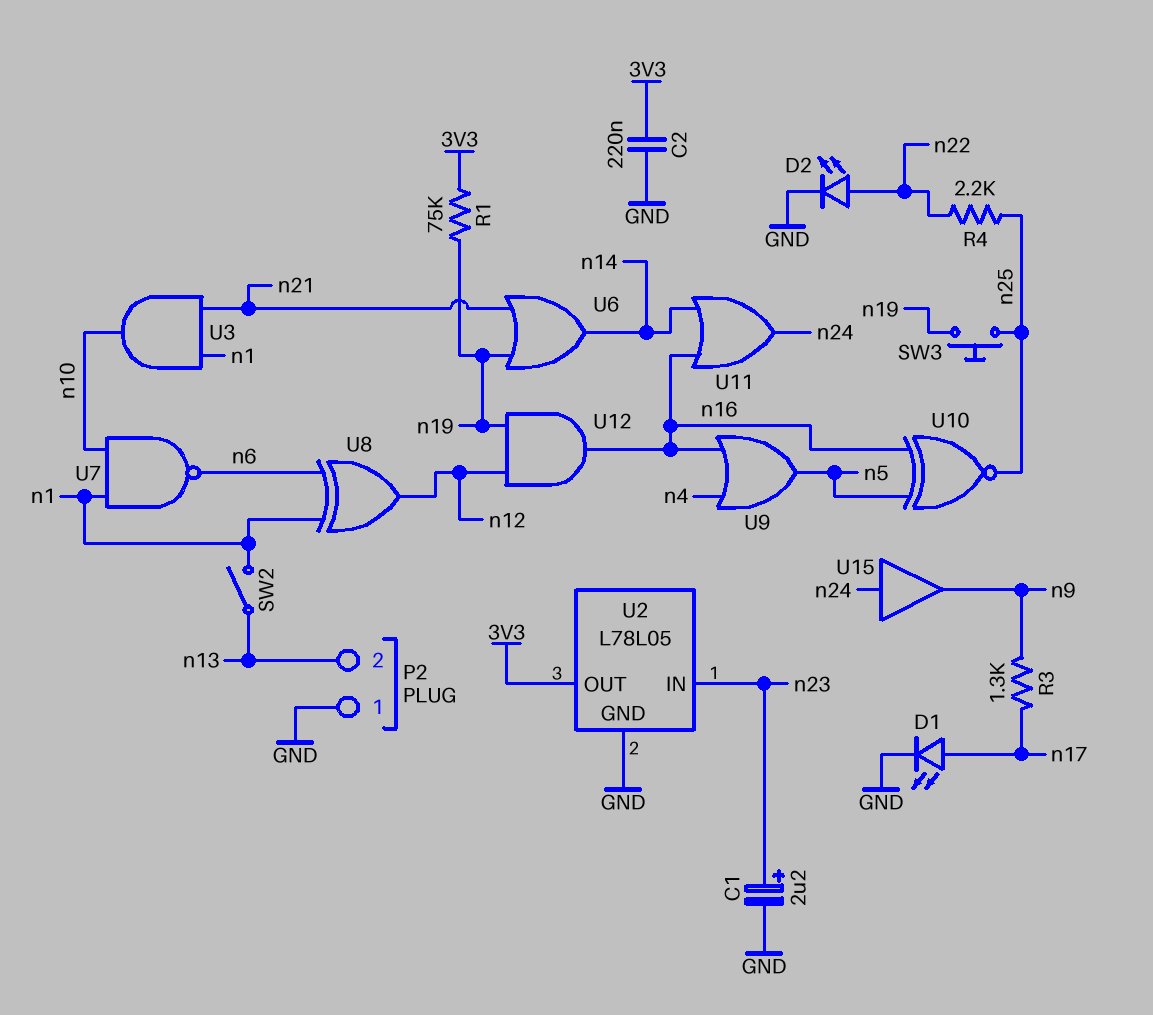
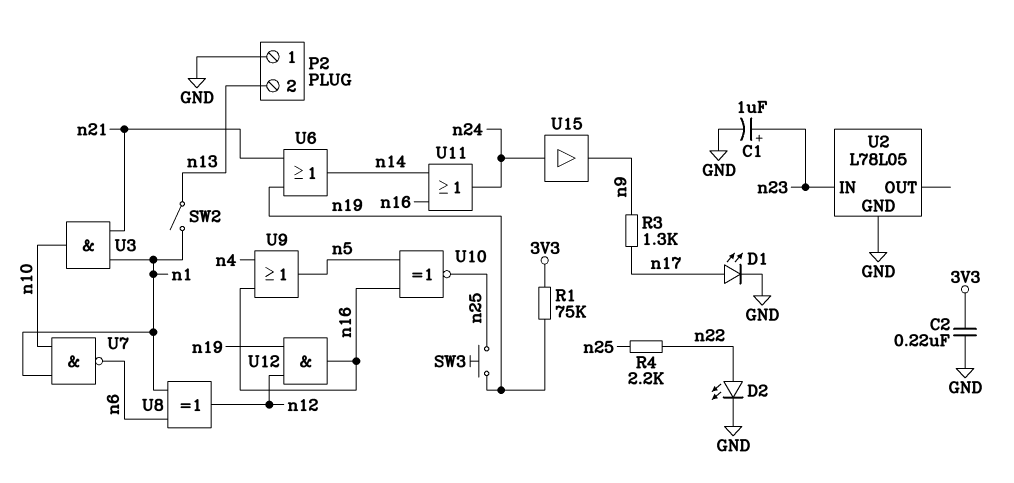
C1: 2.2uF (plus n23, minus GND) -> 1uF (plus n23, minus GND)
U2 pin OUT: 3V3 -> none

